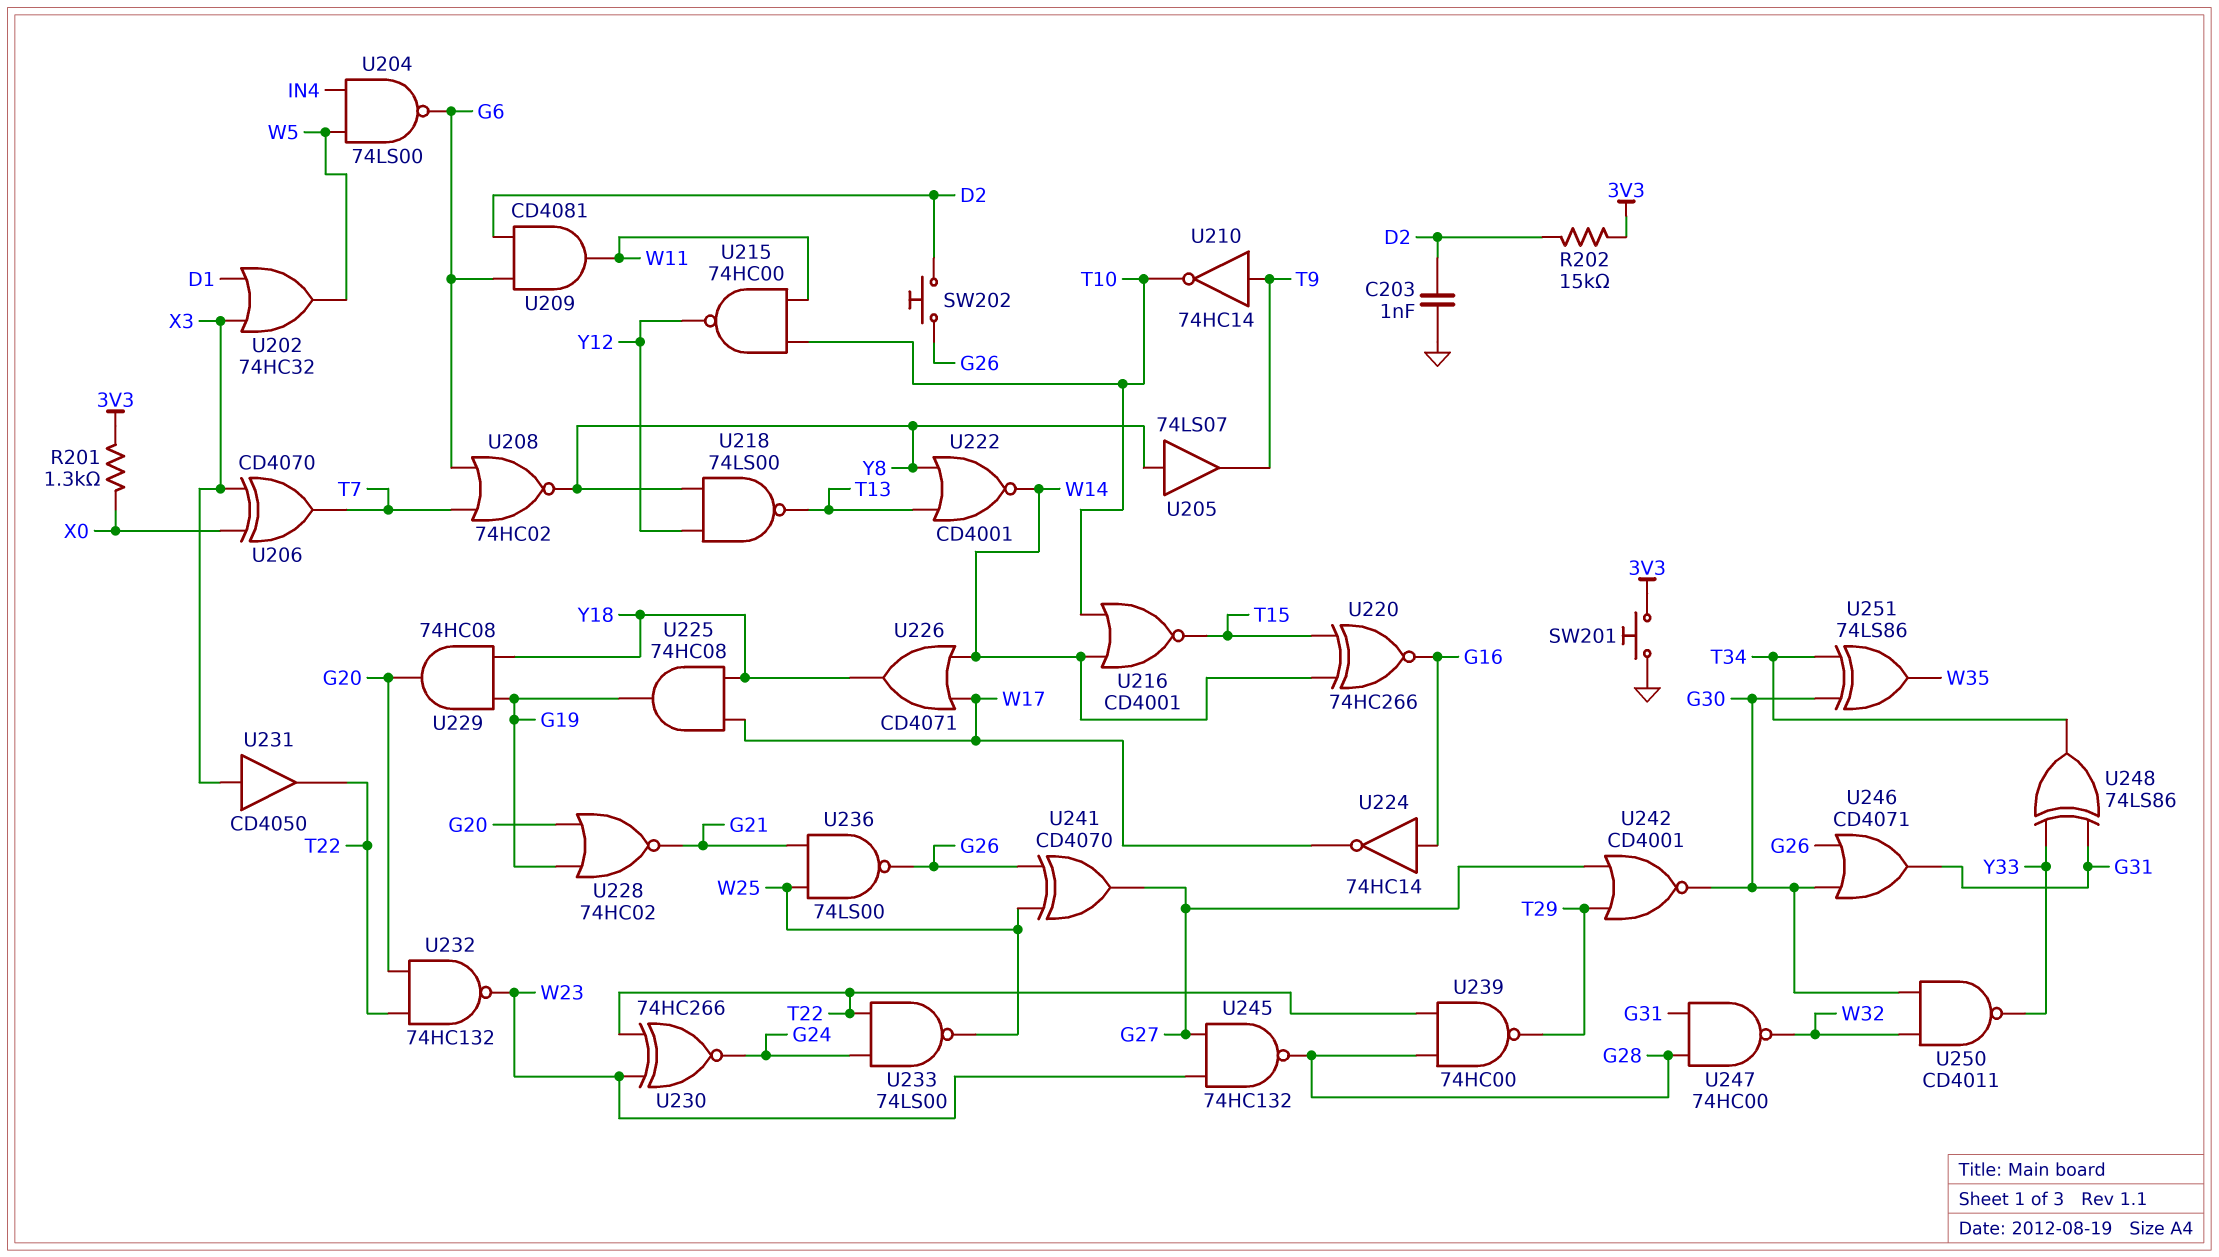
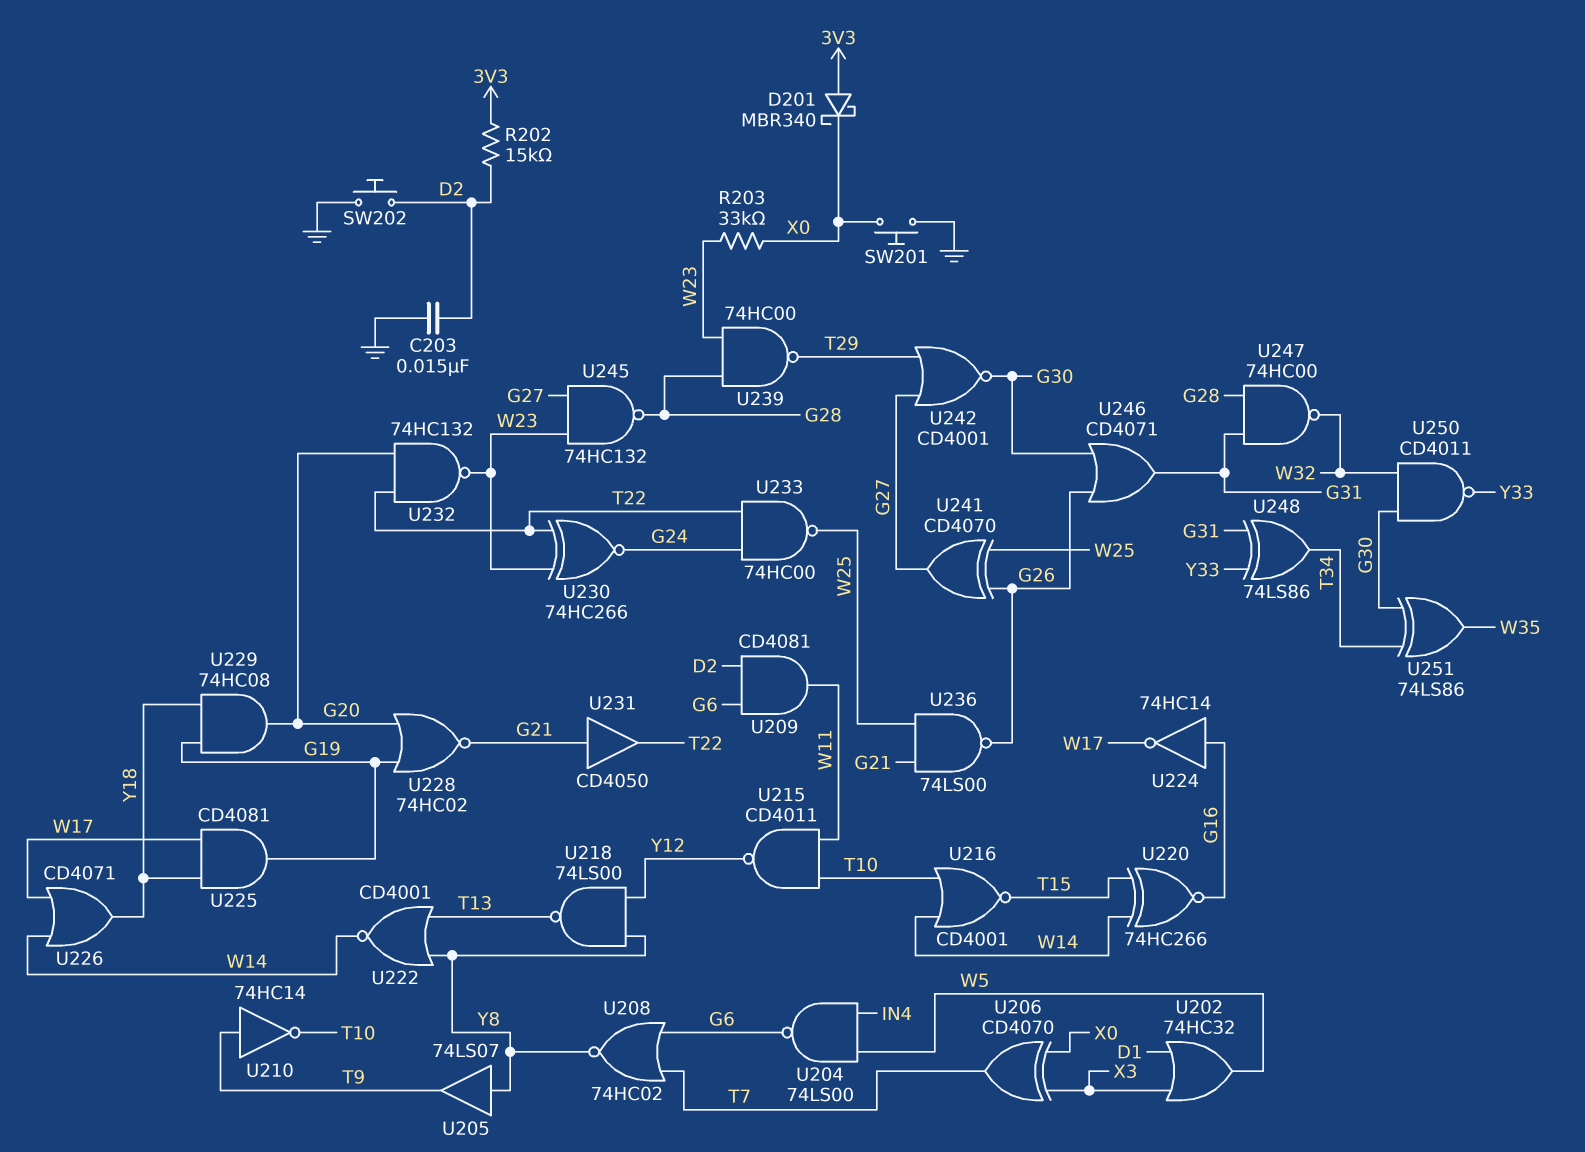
C203: 1nF (D2, GND) -> 15nF (D2, GND)
D201: none -> schottky MBR340 (A 3V3, K X0)
R201: 1.3k (3V3, X0) -> none
R203: none -> 33k (W23, X0)
SW201: button (3V3, GND) -> button (GND, X0)
SW202: button (D2, G26) -> button (D2, GND)
U215: NAND 74HC00 (in T10, in W11, out Y12) -> NAND CD4011 (in T10, in W11, out Y12)
U225: AND 74HC08 (in W17, in Y18, out G19) -> AND CD4081 (in W17, in Y18, out G19)
U231: buffer CD4050 (in X3, out T22) -> buffer CD4050 (in G21, out T22)
U233: NAND 74LS00 (in G24, in T22, out W25) -> NAND 74HC00 (in G24, in T22, out W25)
U239: NAND 74HC00 (in G28, in T22, out T29) -> NAND 74HC00 (in G28, in W23, out T29)

